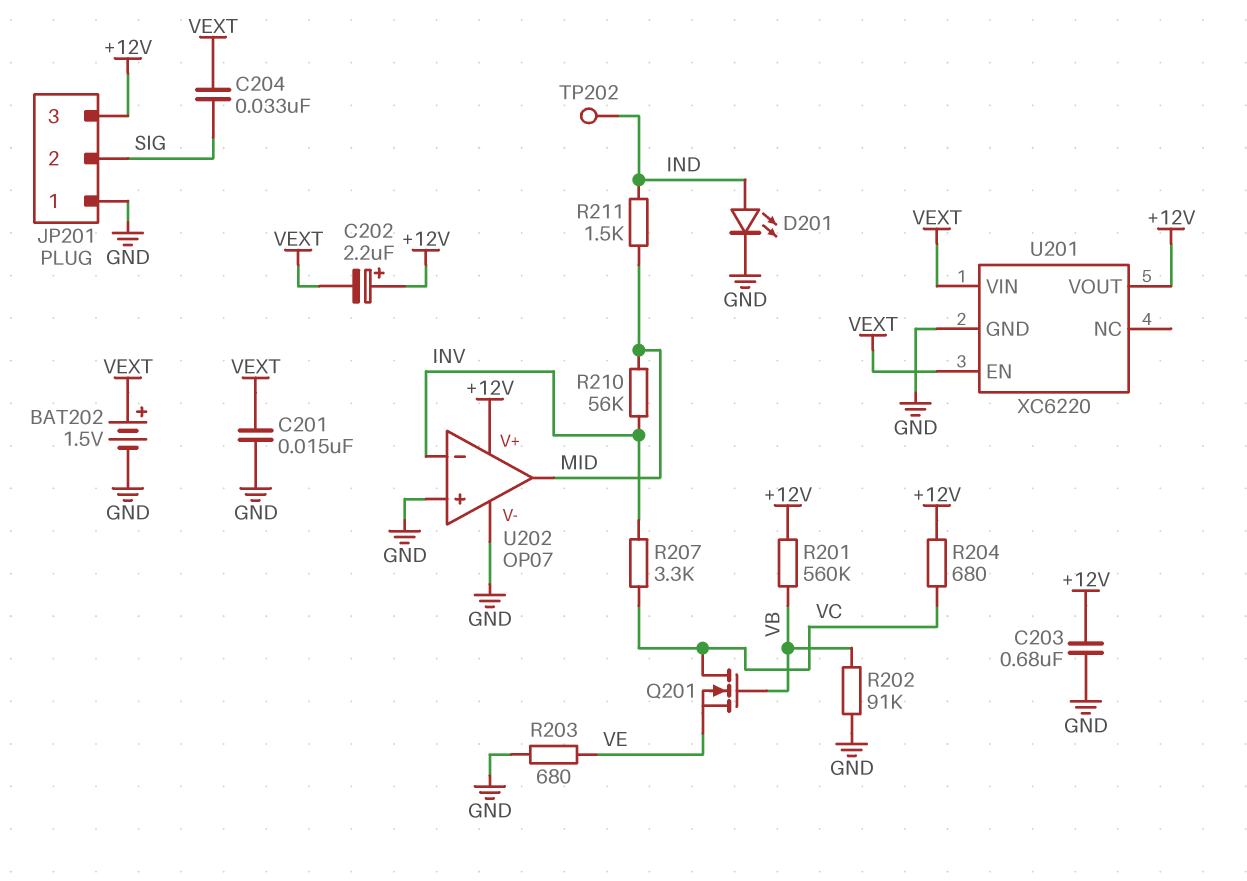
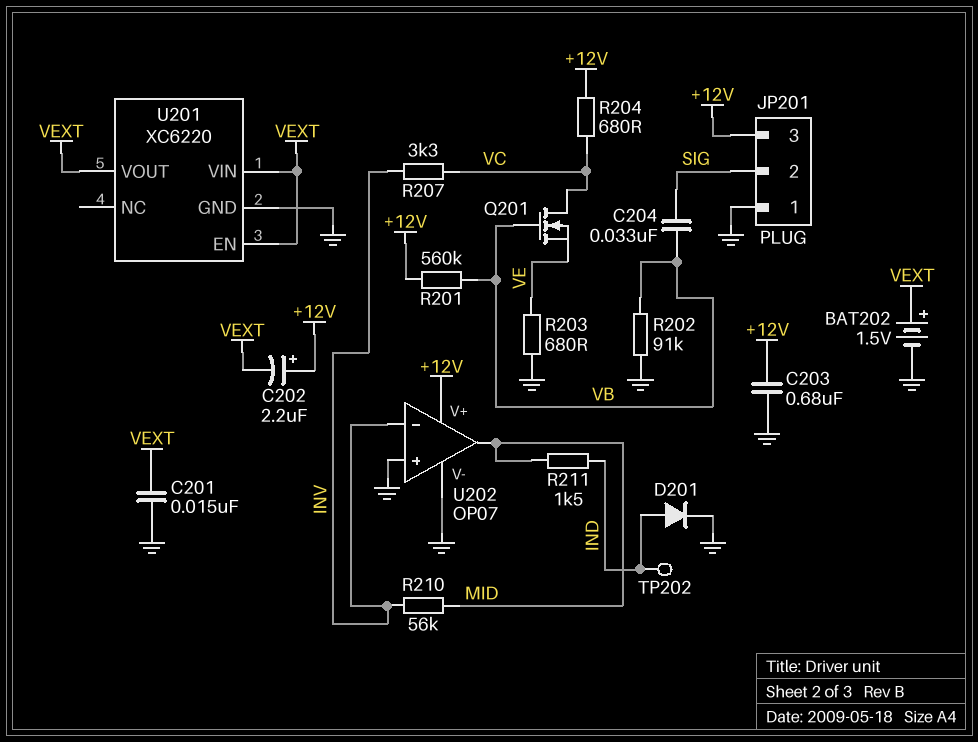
C204: 33nF (SIG, VEXT) -> 33nF (SIG, VB)
D201: LED (A IND, K GND) -> diode (A IND, K GND)
U201 pin VOUT: +12V -> VEXT

